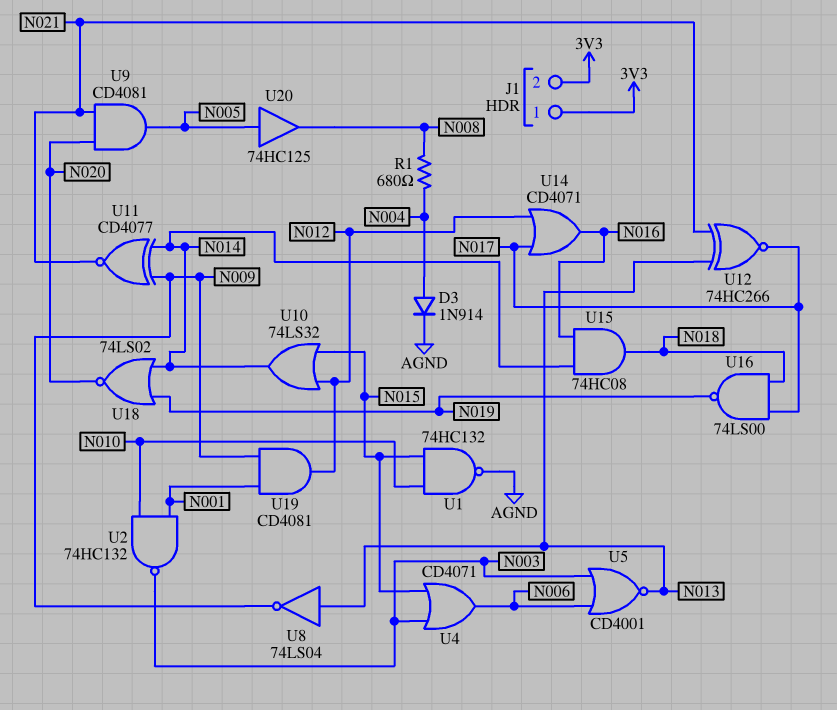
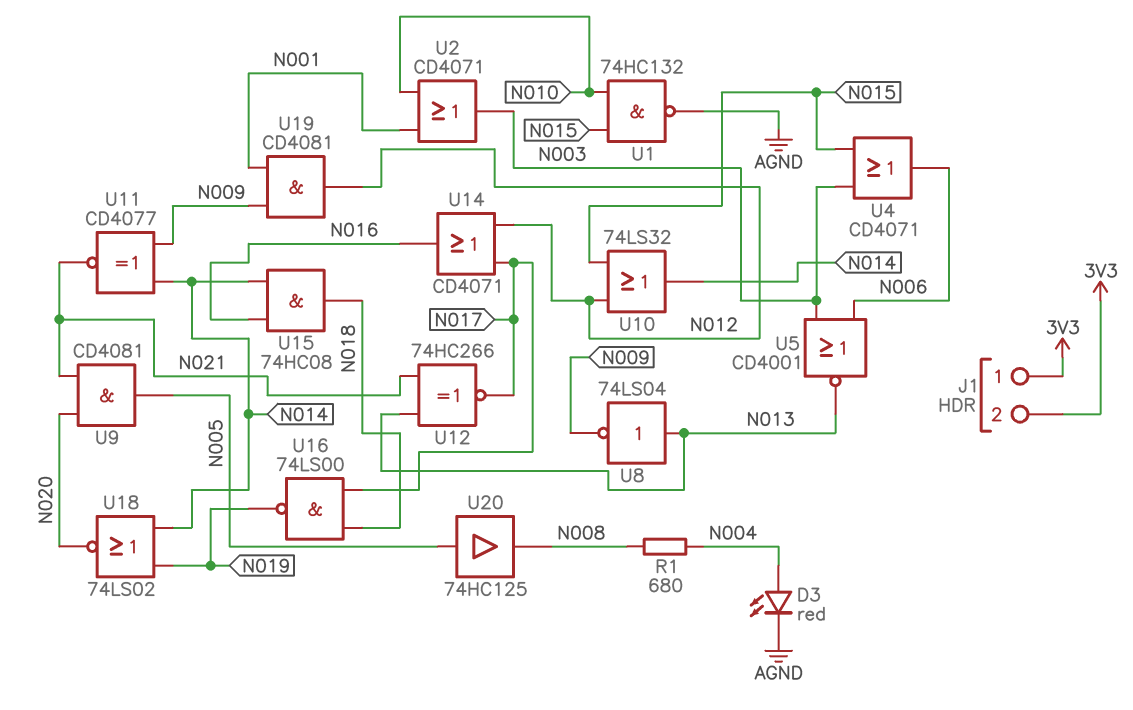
D3: diode 1N914 (A N004, K AGND) -> LED red (A N004, K AGND)
U2: NAND 74HC132 (in N001, in N010, out N003) -> OR CD4071 (in N001, in N010, out N003)

